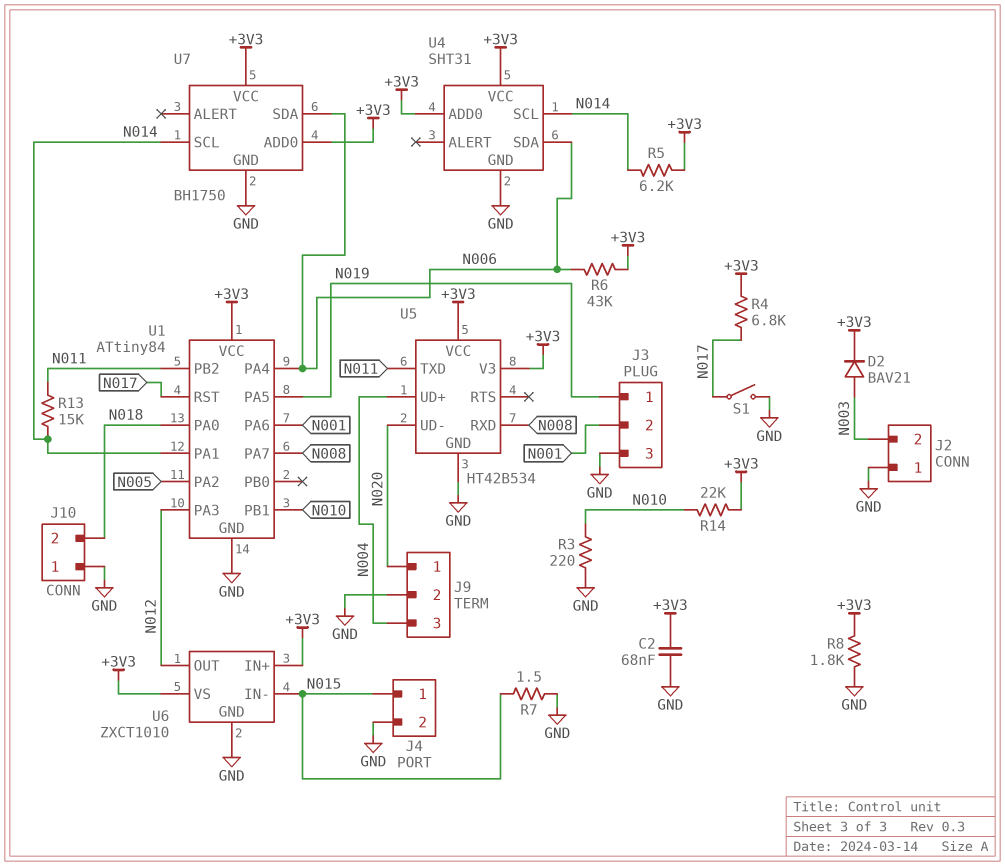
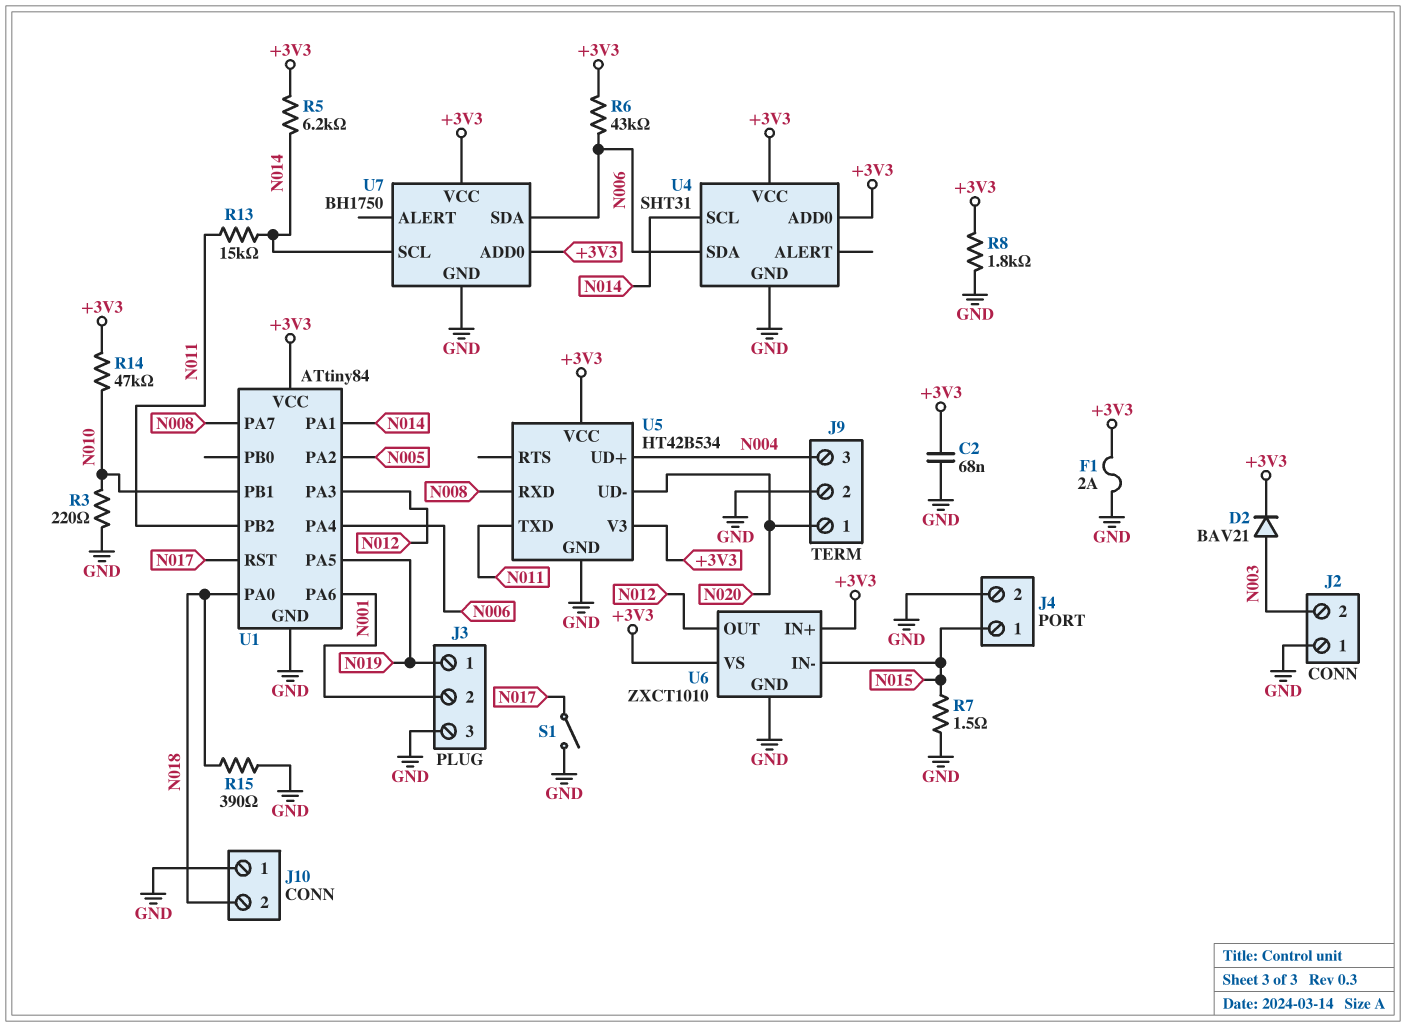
F1: none -> 2A (+3V3, GND)
R4: 6.8k (+3V3, N017) -> none
R14: 22k (+3V3, N010) -> 47k (+3V3, N010)
R15: none -> 390 (GND, N018)

